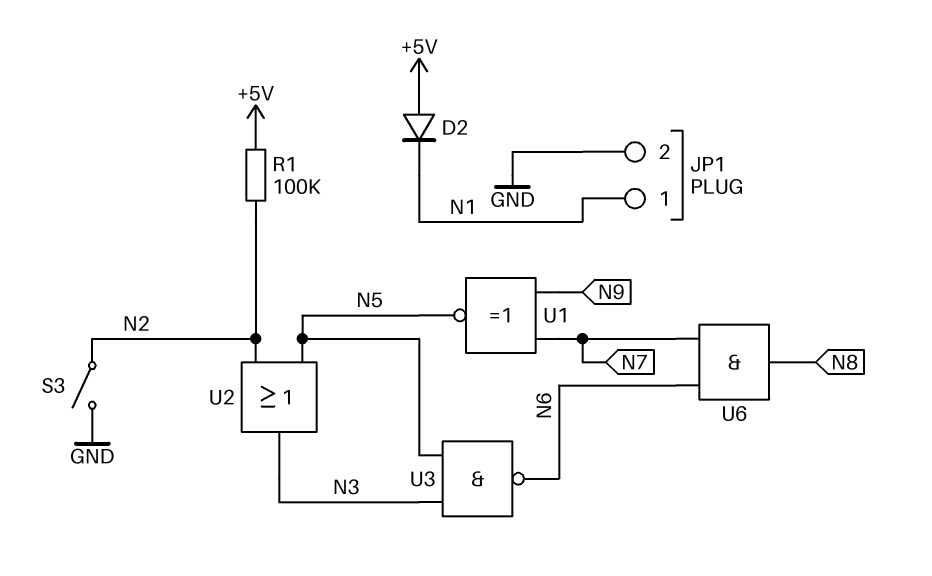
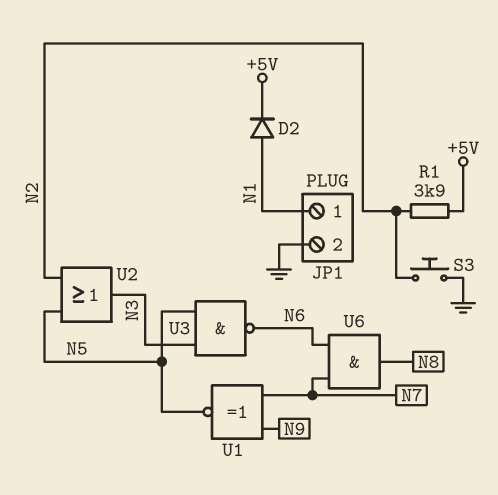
D2: diode (A +5V, K N1) -> diode (A N1, K +5V)
R1: 100k (+5V, N2) -> 3.9k (+5V, N2)
S3: switch (GND, N2) -> button (GND, N2)

